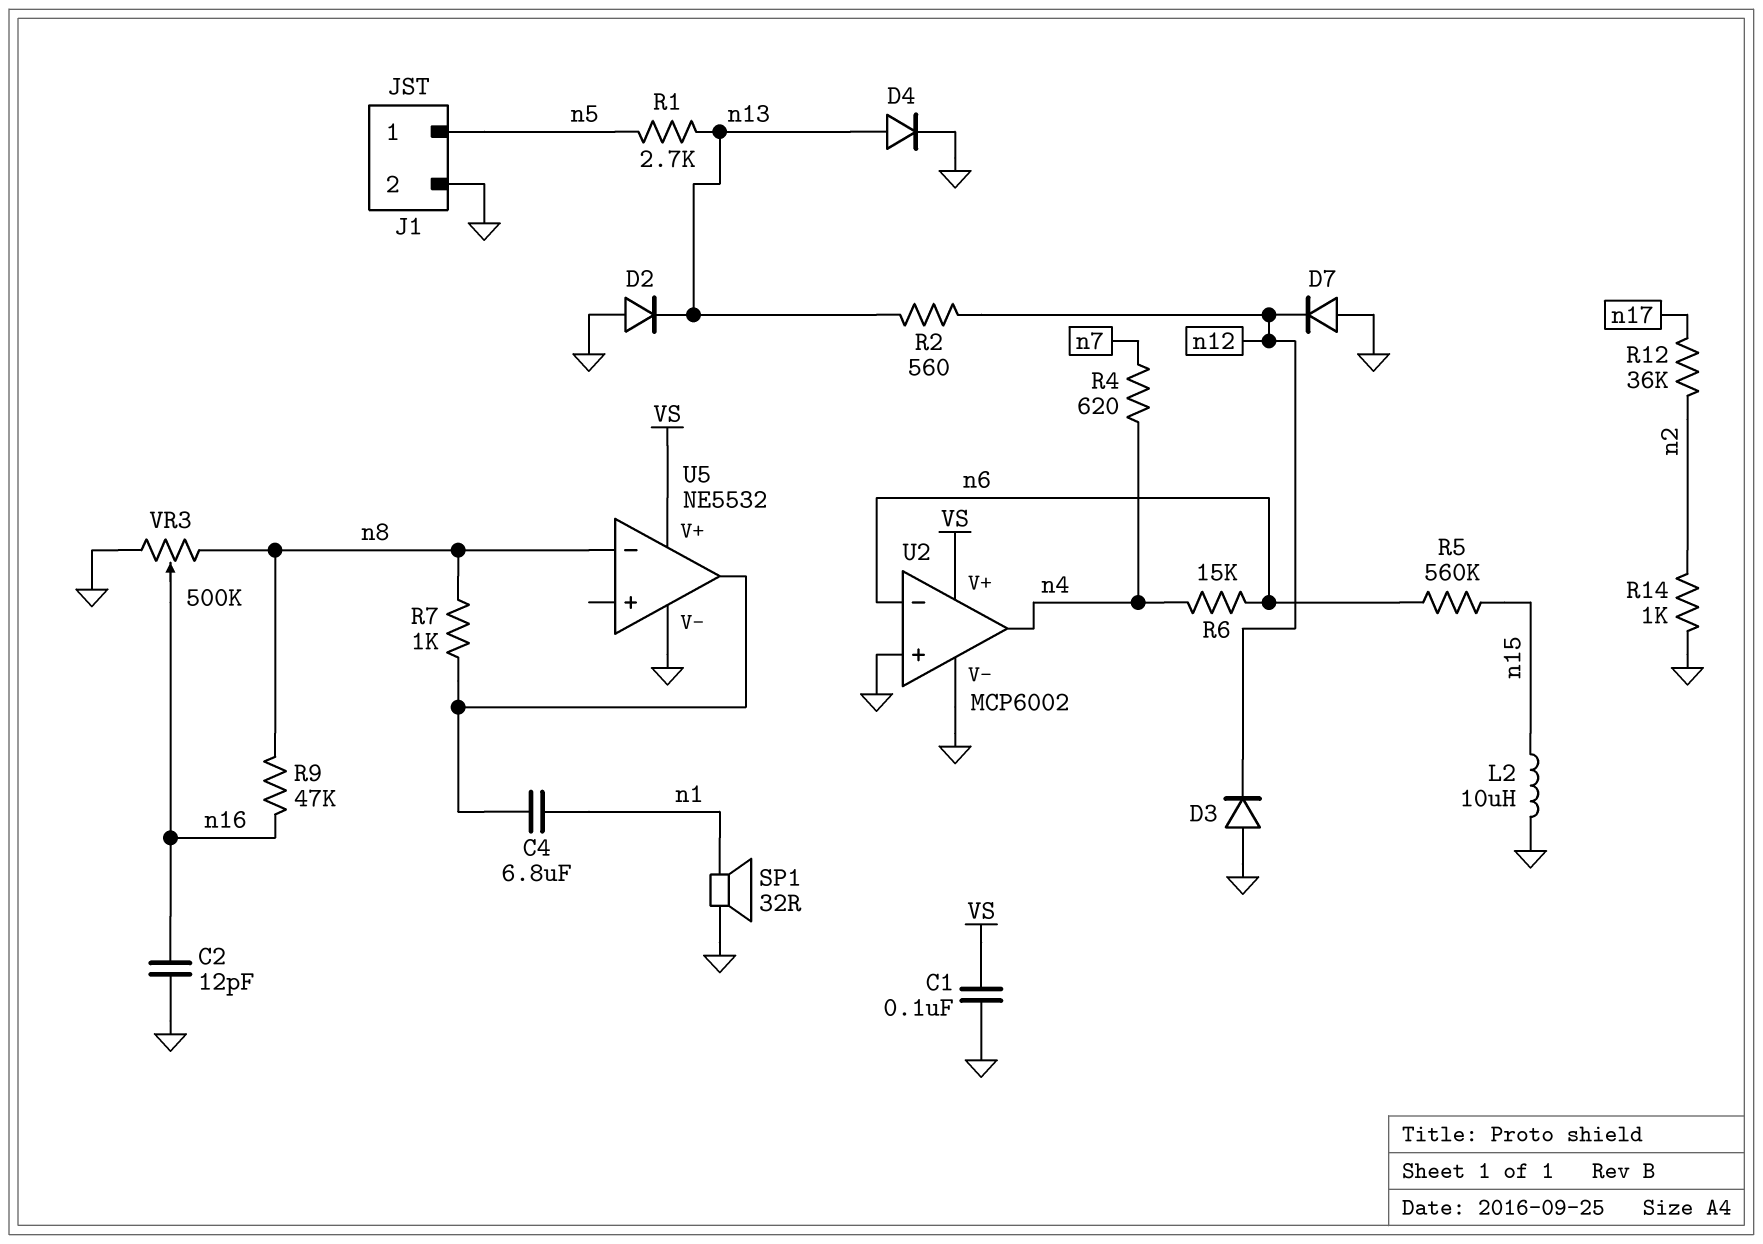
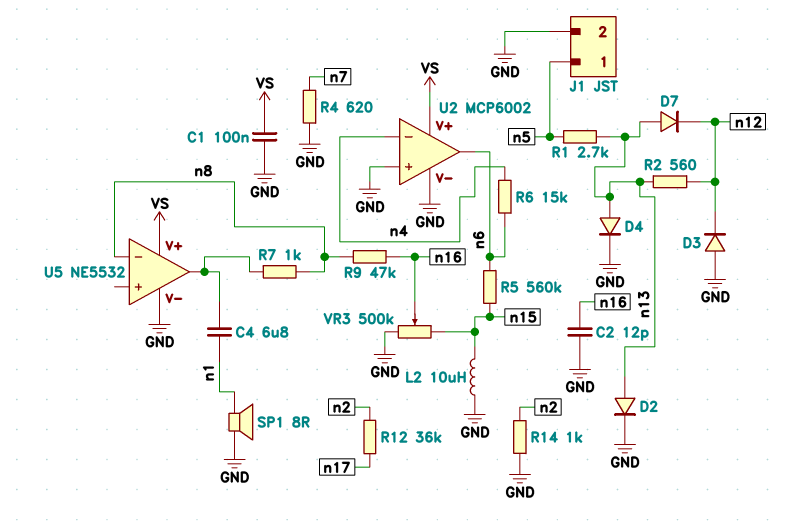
D2: diode (A GND, K n13) -> diode (A n13, K GND)
D7: diode (A GND, K n12) -> diode (A n13, K n12)
R4: 620 (n4, n7) -> 620 (GND, n7)
SP1: speaker 32R (GND, n1) -> speaker 8R (GND, n1)
U2 pin in-: n6 -> n4
U2 pin out: n4 -> n6
VR3: 500k (GND, n8, wiper n16) -> 500k (GND, n15, wiper n16)

